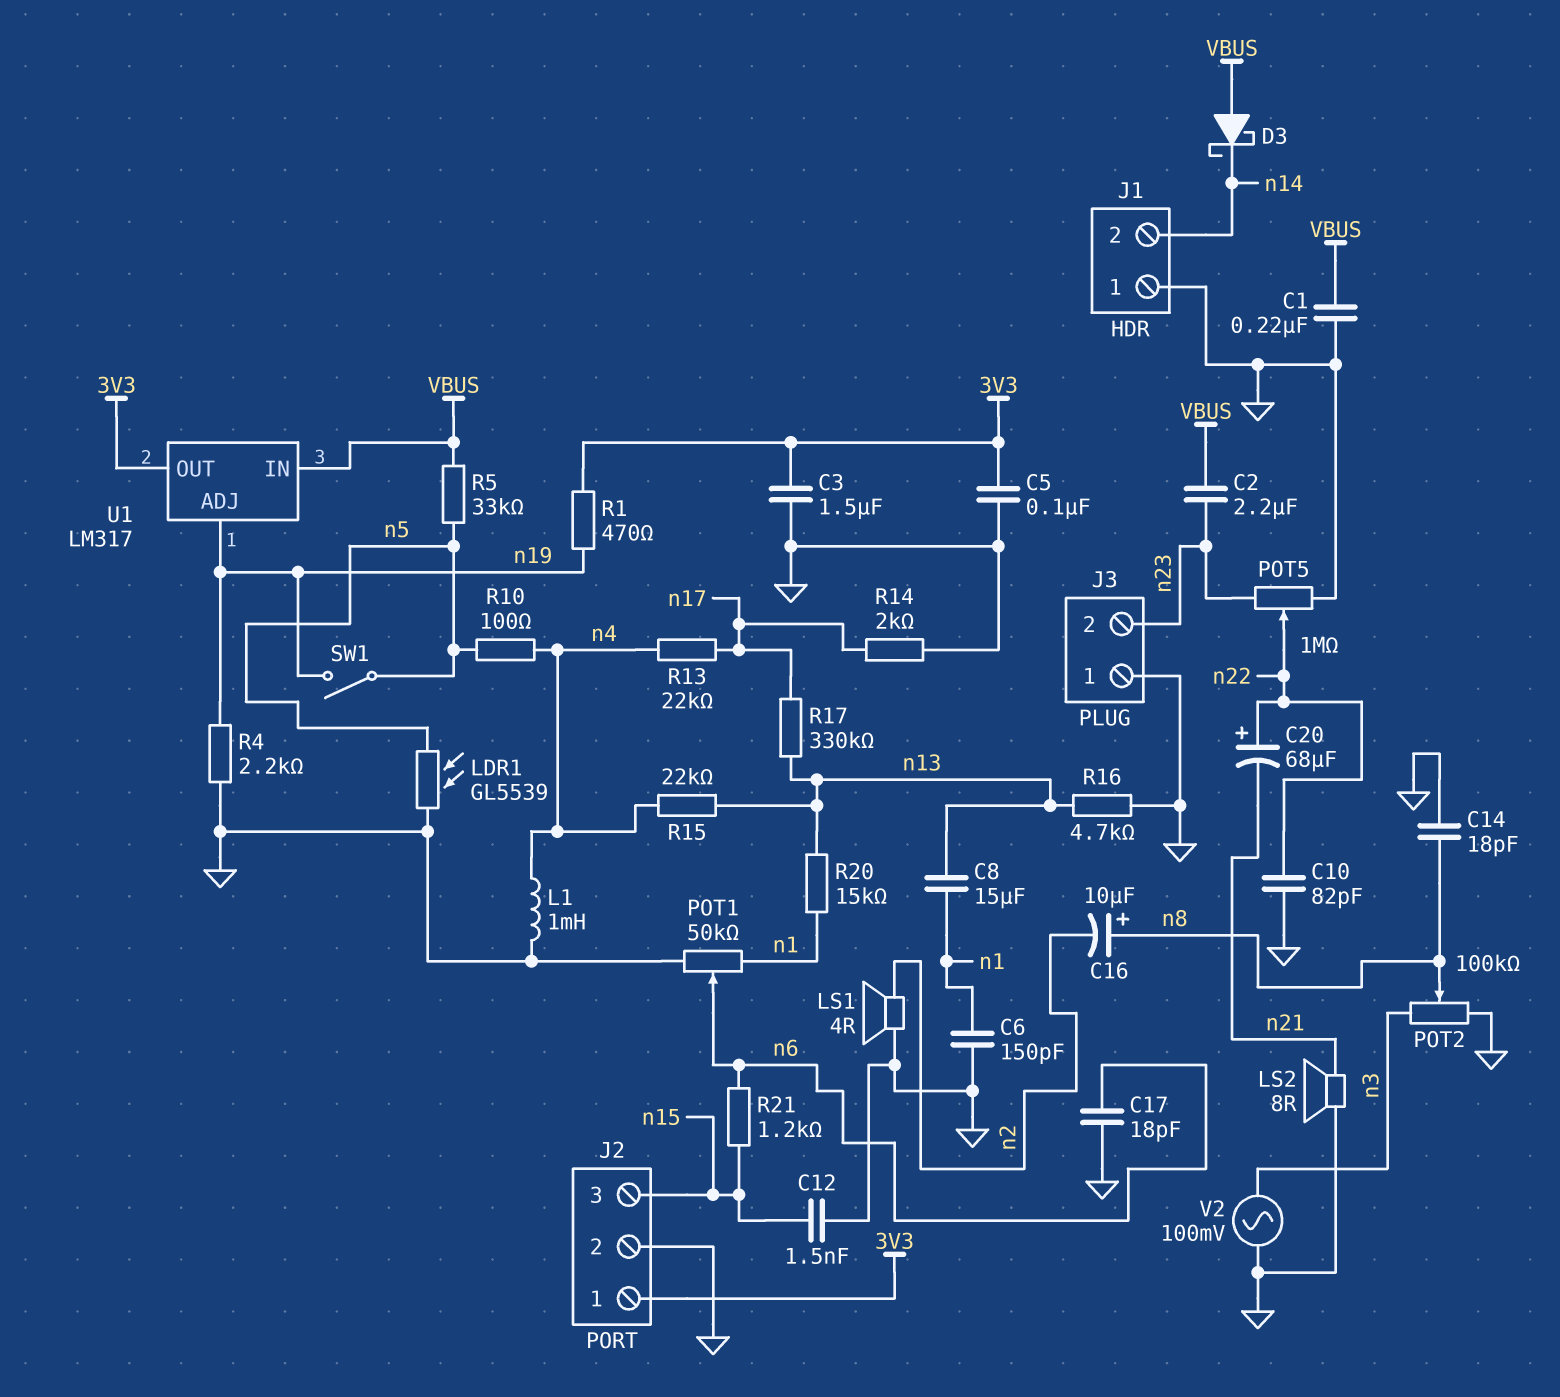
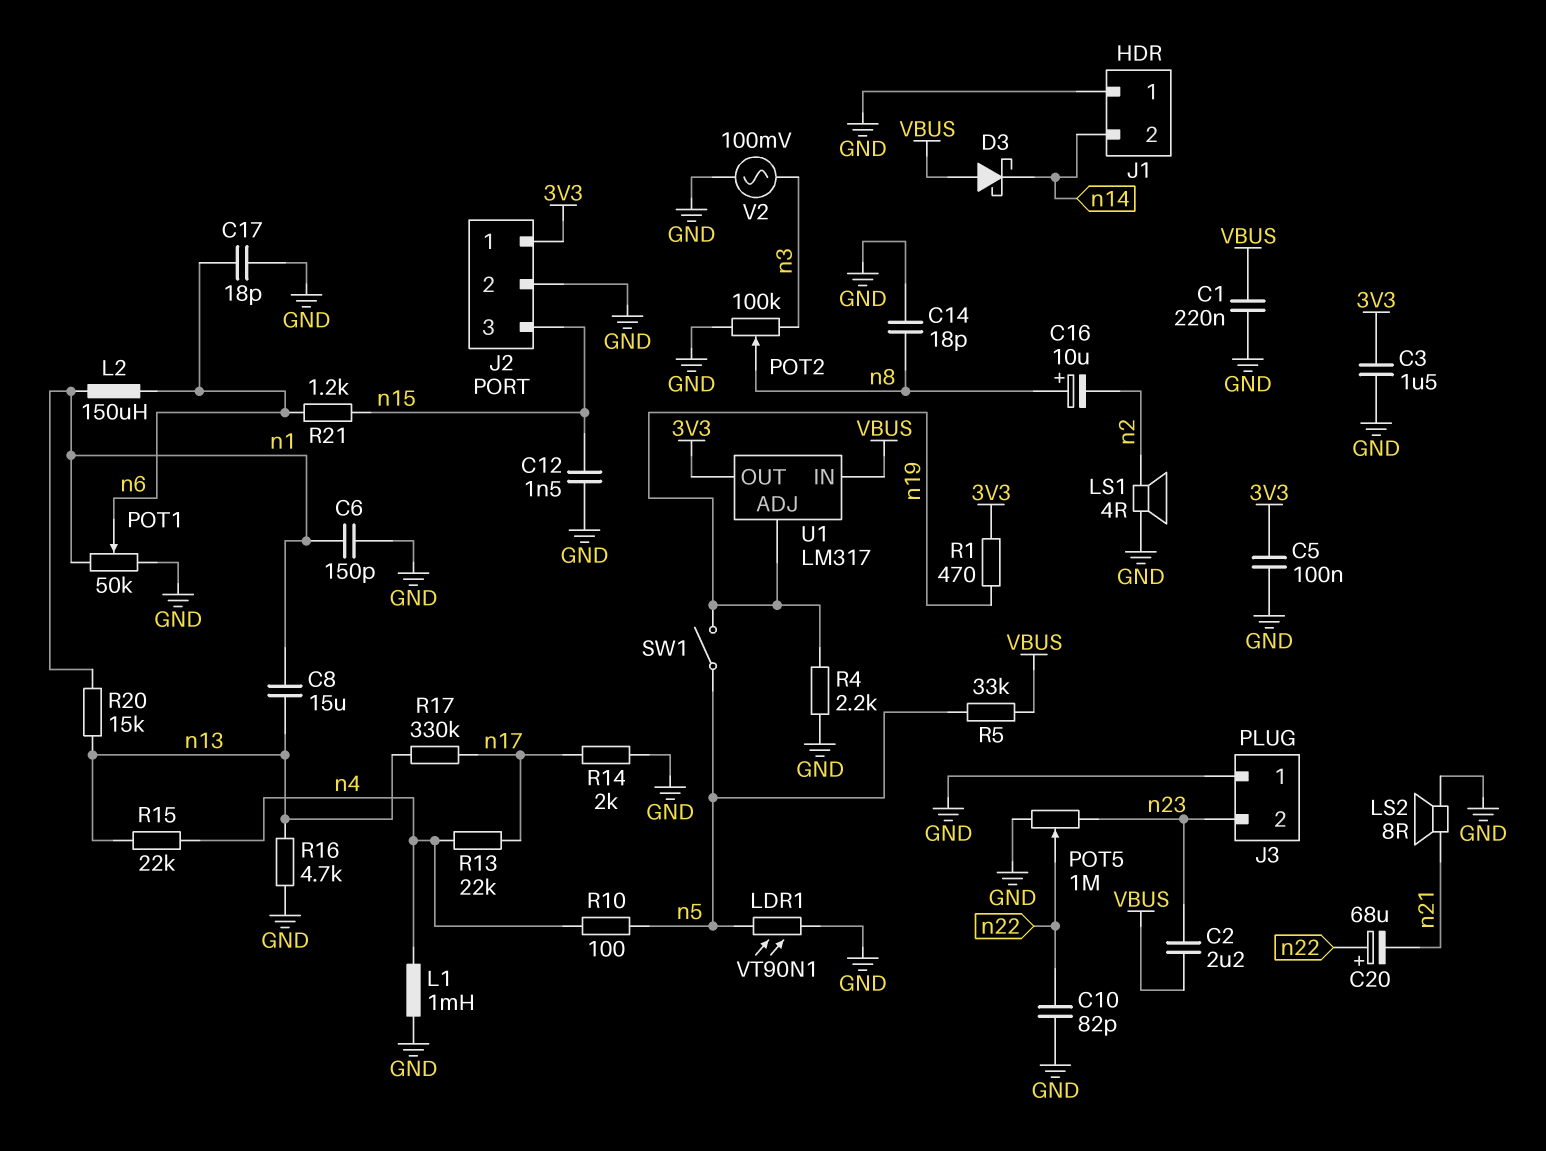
L2: none -> 150uH (n1, n6)
LDR1: GL5539 (GND, n5) -> VT90N1 (GND, n5)

